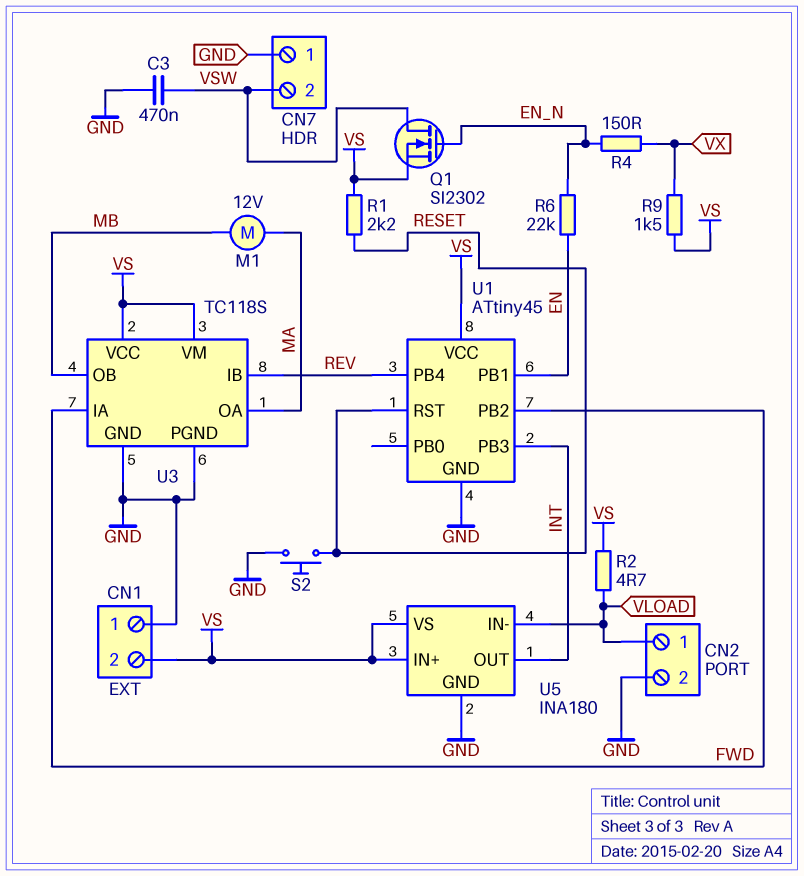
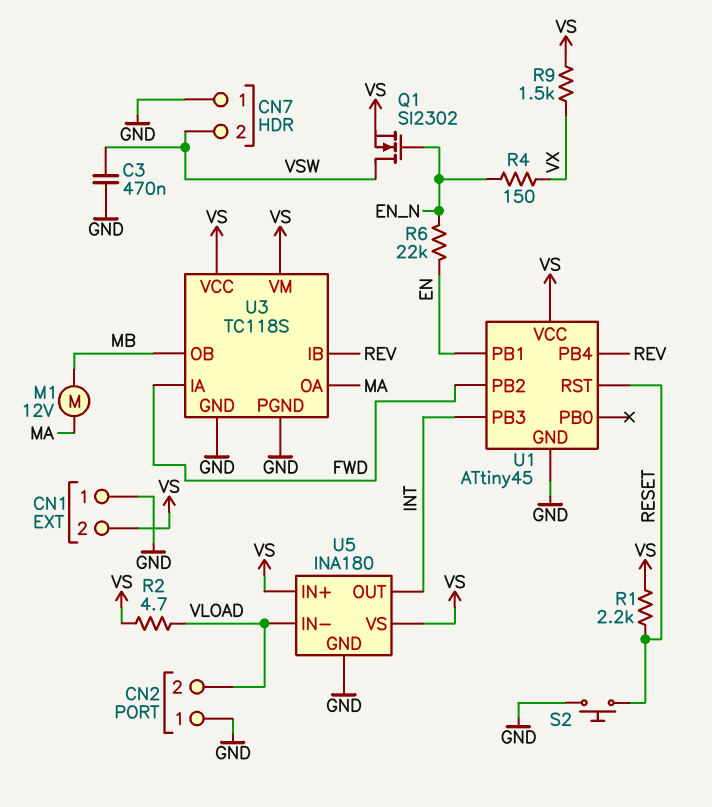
CN2 pin 1: VLOAD -> GND
CN2 pin 2: GND -> VLOAD

